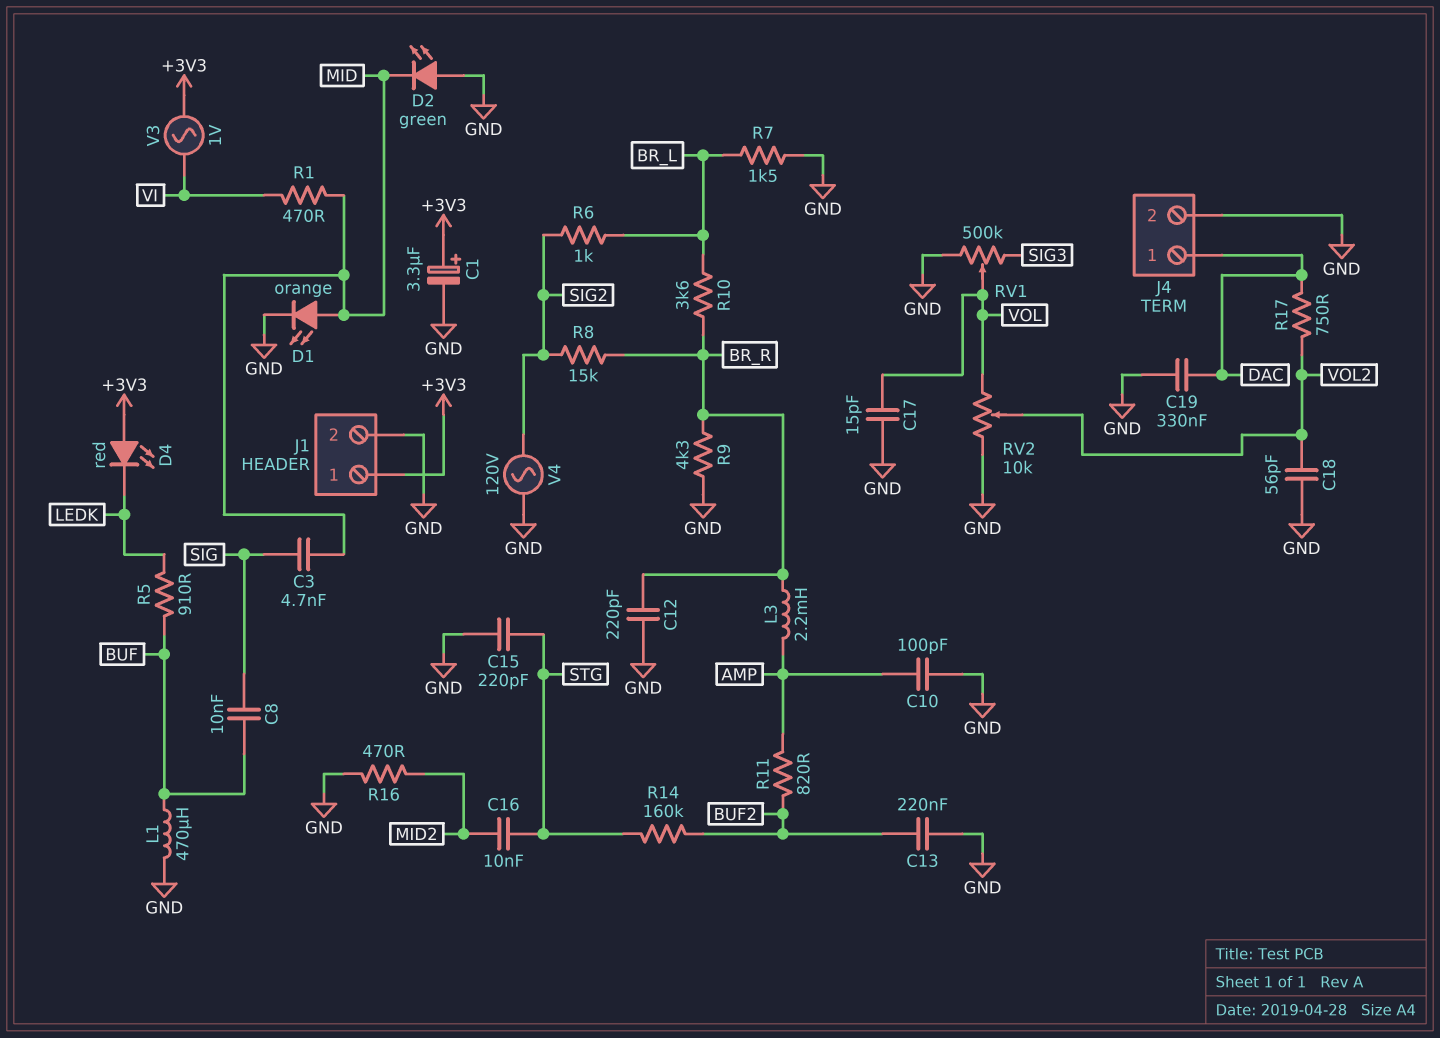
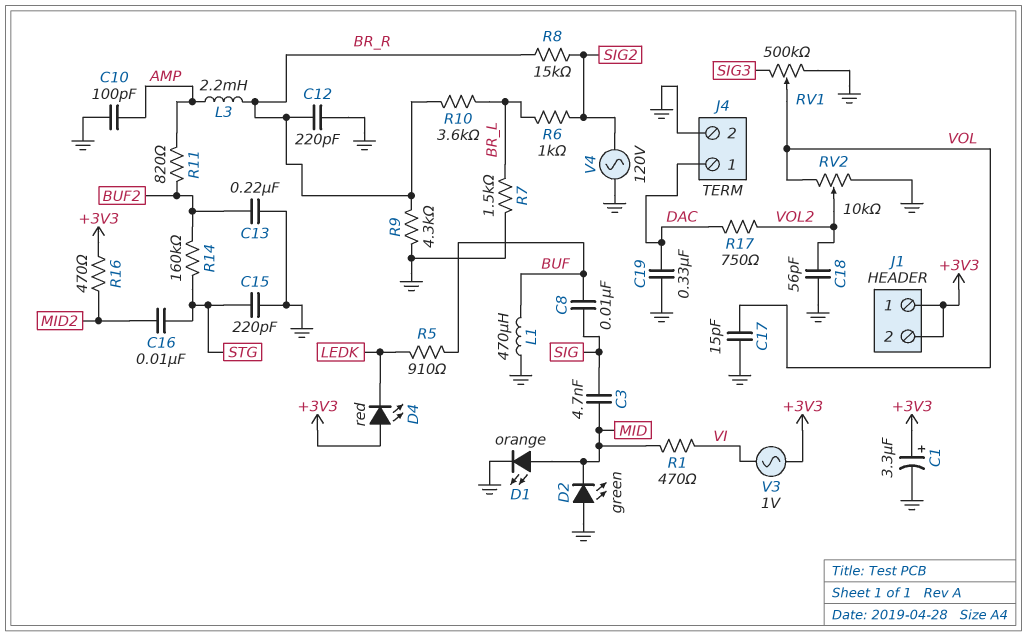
J1 pin 2: GND -> +3V3
R16: 470 (GND, MID2) -> 470 (+3V3, MID2)

